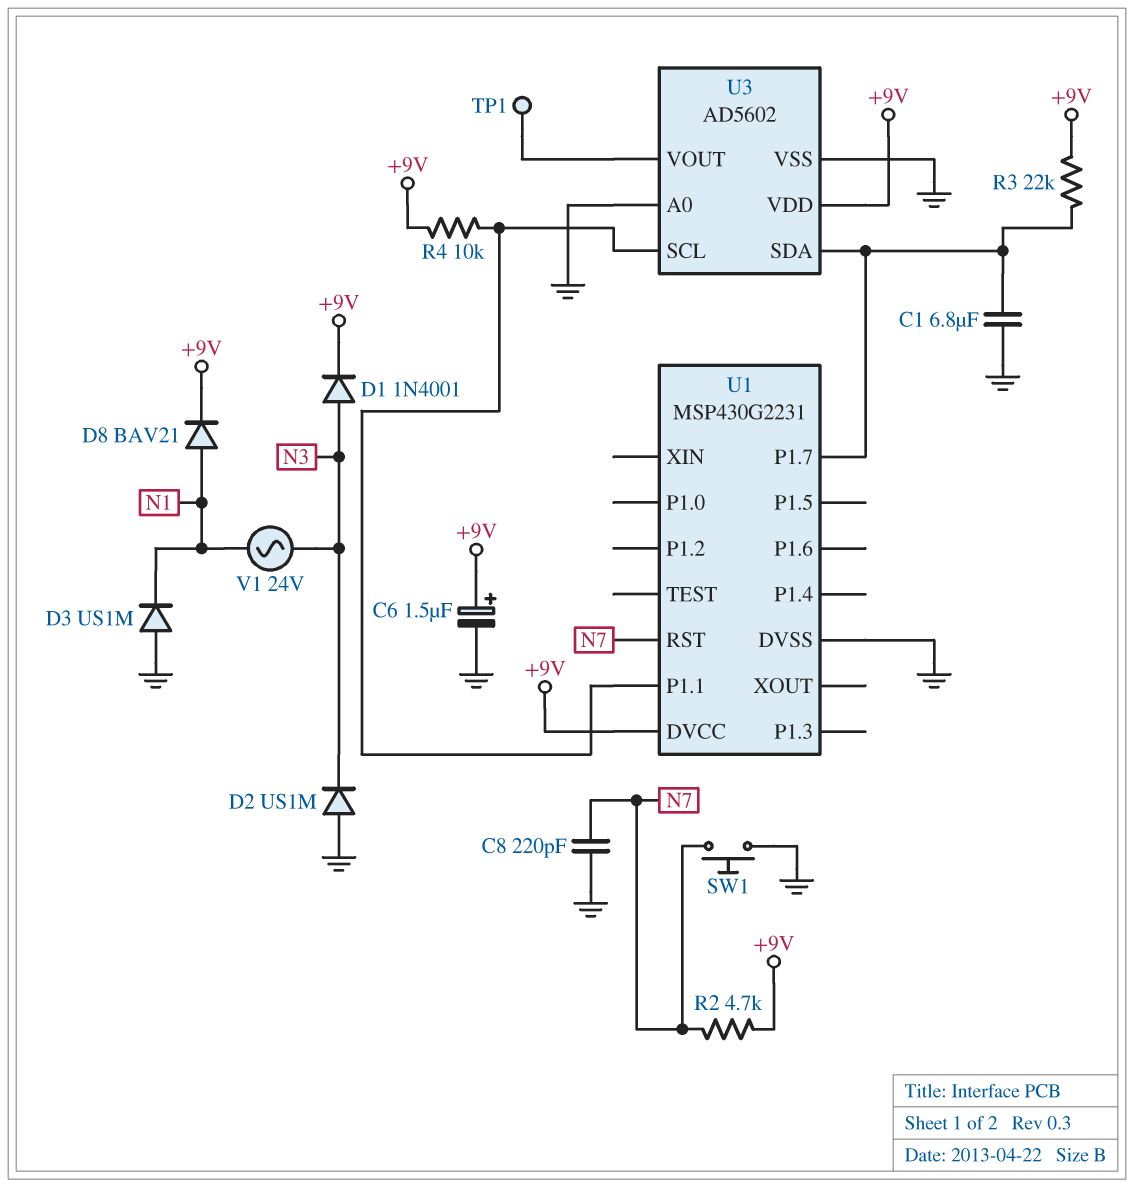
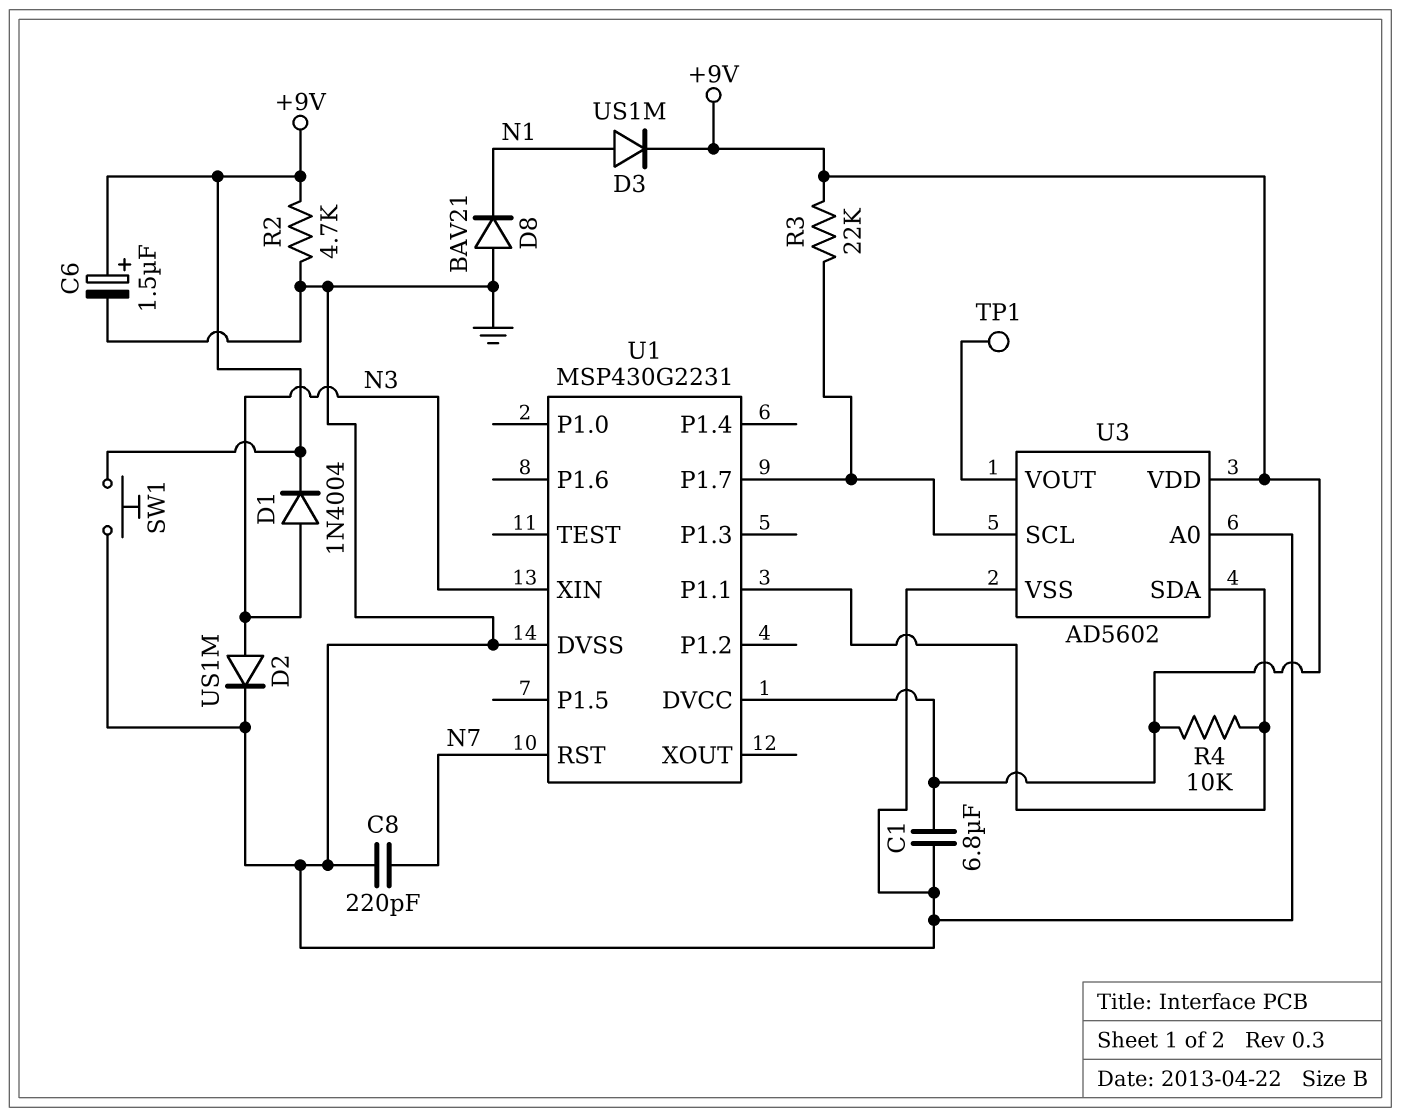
C1: 6.8uF (GND, U1/P1.7) -> 6.8uF (+9V, GND)
D1: diode 1N4001 (A N3, K +9V) -> diode 1N4004 (A N3, K +9V)
D2: diode US1M (A GND, K N3) -> diode US1M (A N3, K GND)
D3: diode US1M (A GND, K N1) -> diode US1M (A N1, K +9V)
D8: diode BAV21 (A N1, K +9V) -> diode BAV21 (A GND, K N1)
R2: 4.7k (+9V, N7) -> 4.7k (+9V, GND)
SW1: button (GND, N7) -> button (+9V, GND)
U1 pin XIN: none -> N3
U3 pin SCL: U1/P1.1 -> U1/P1.7
U3 pin SDA: U1/P1.7 -> U1/P1.1
V1: AC 24V (N1, N3) -> none

